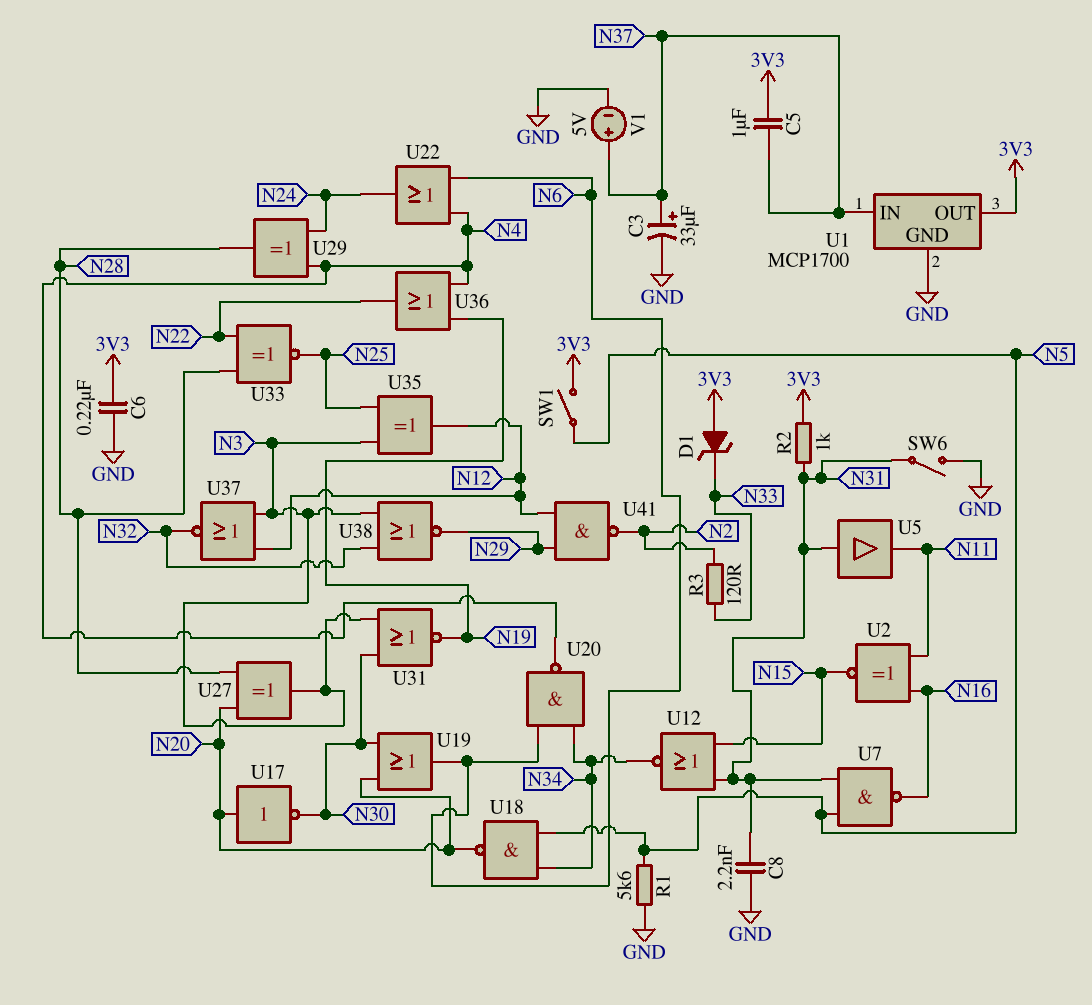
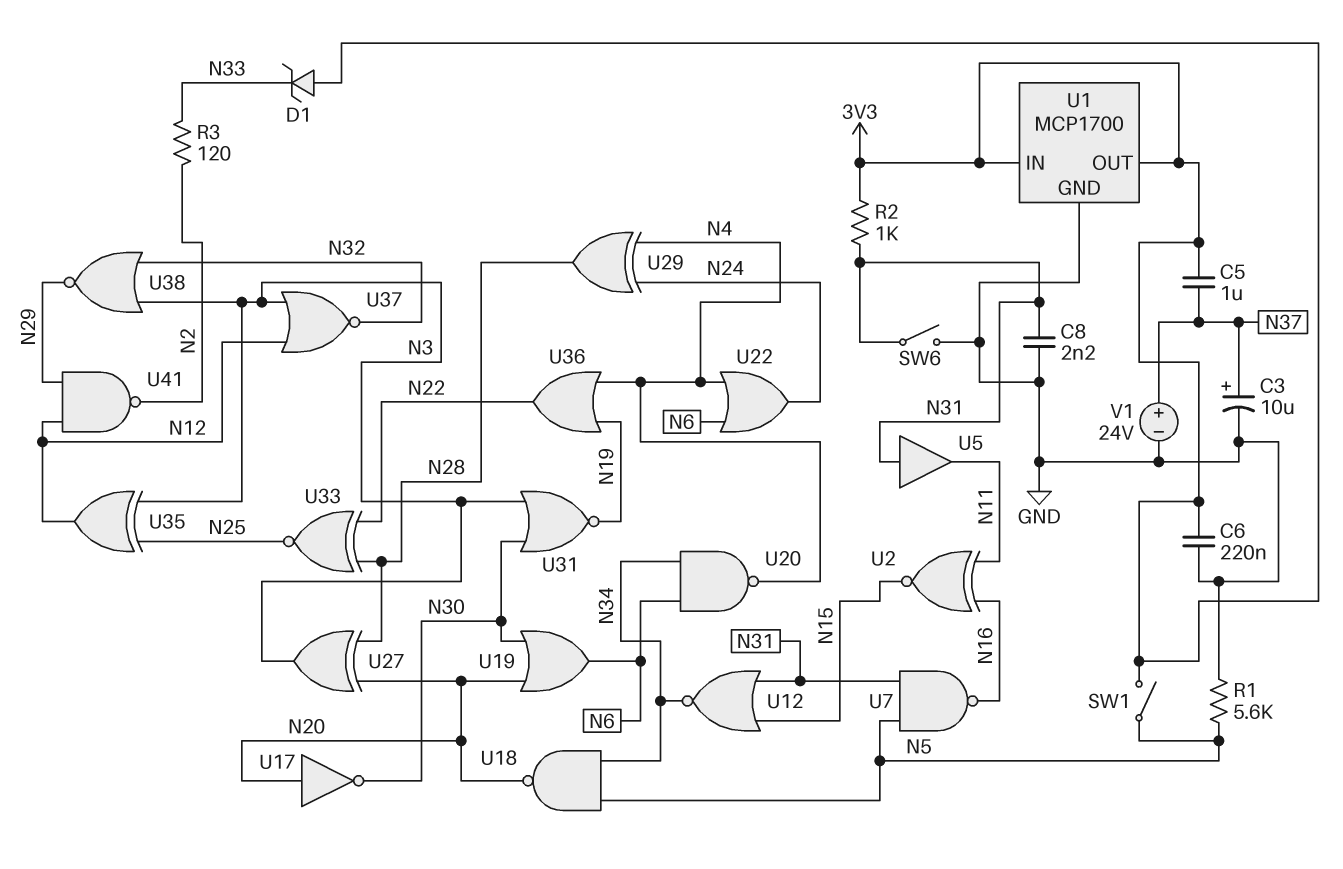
C3: 33uF (plus N37, minus GND) -> 10uF (plus N37, minus GND)
U1 pin IN: N37 -> 3V3
V1: 5V (plus N37, minus GND) -> 24V (plus N37, minus GND)

